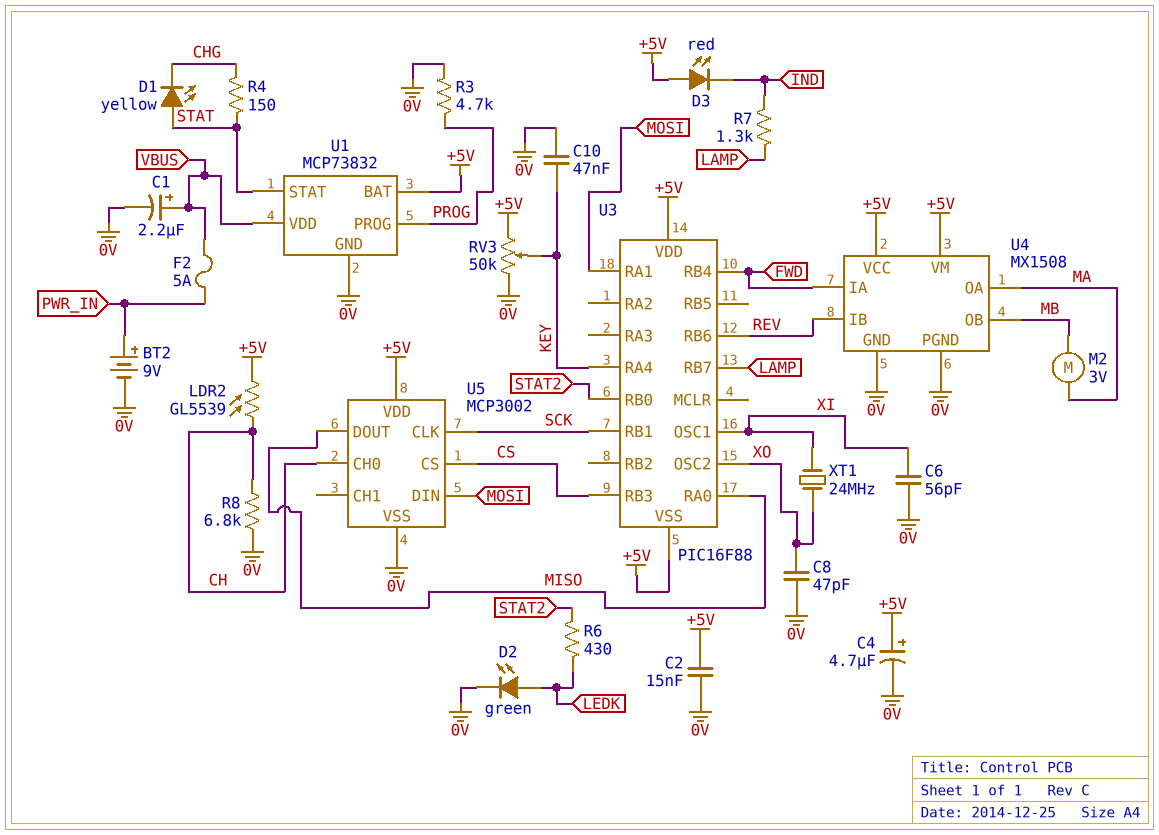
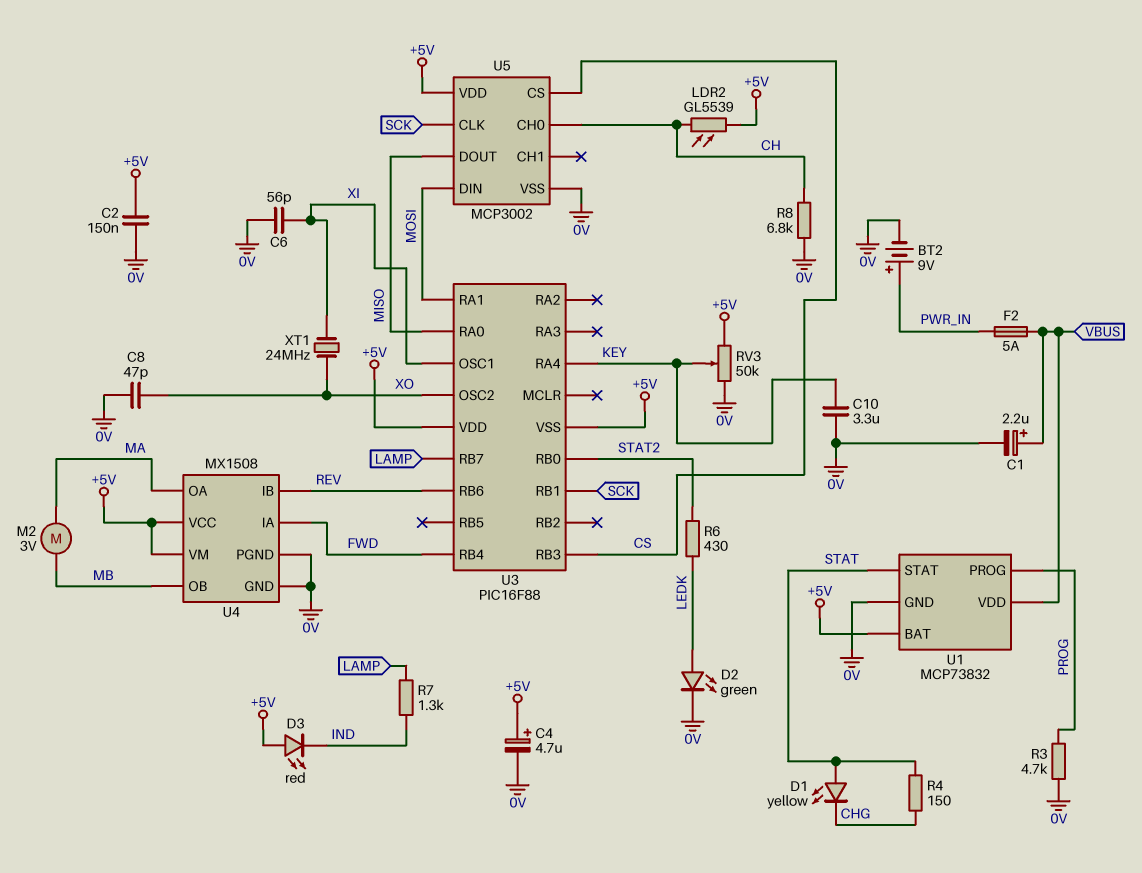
C2: 15nF (+5V, 0V) -> 150nF (+5V, 0V)
C10: 47nF (0V, KEY) -> 3.3uF (0V, KEY)

